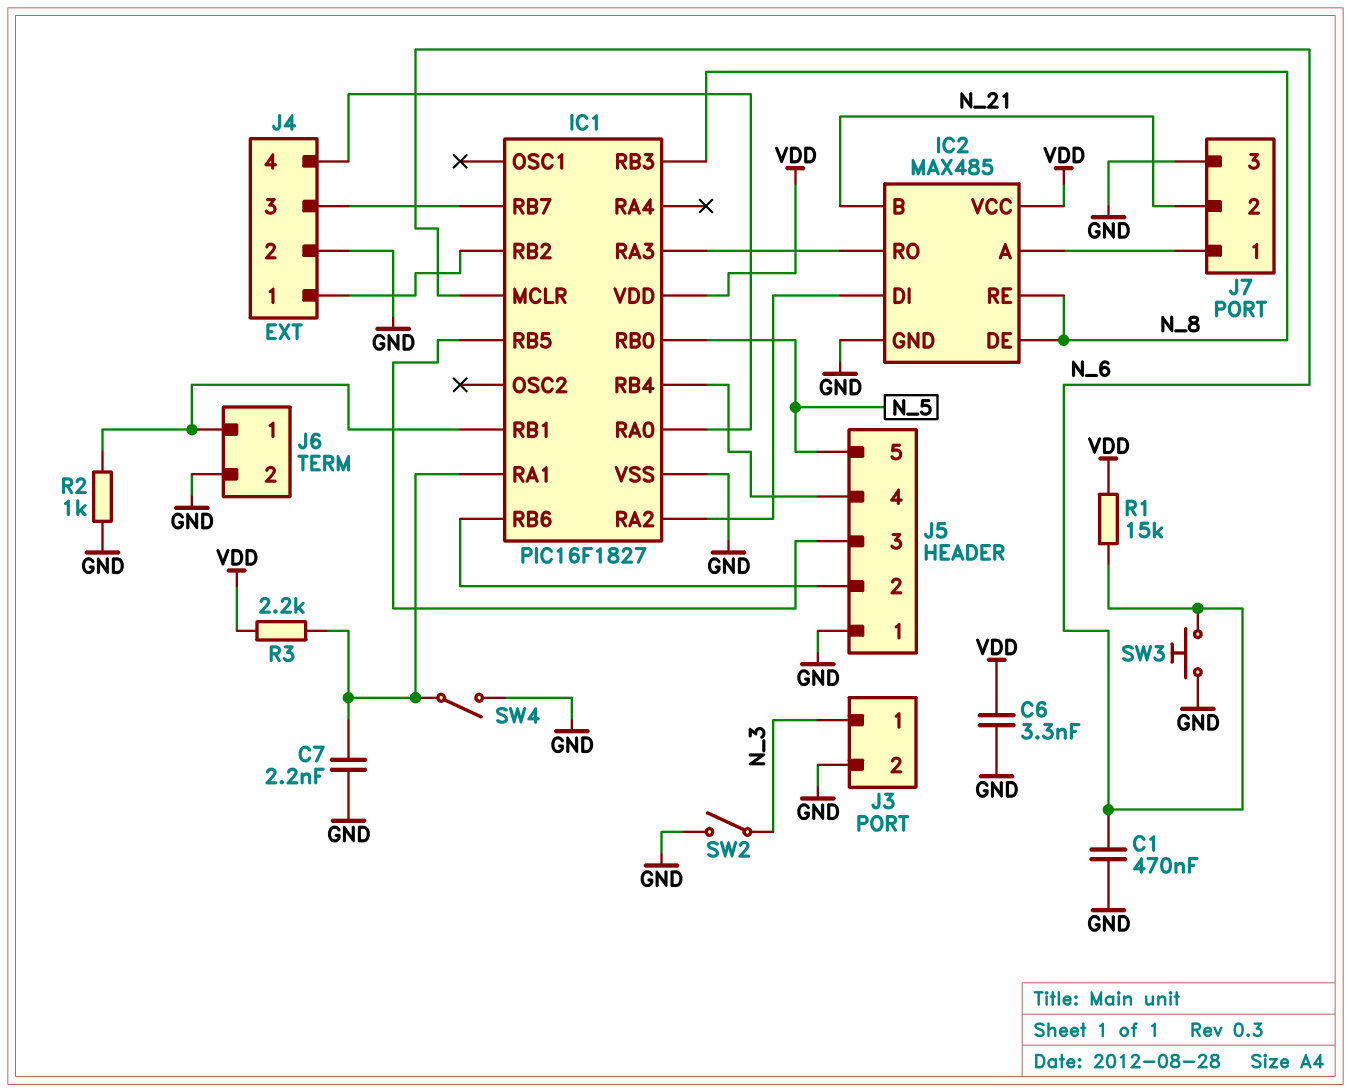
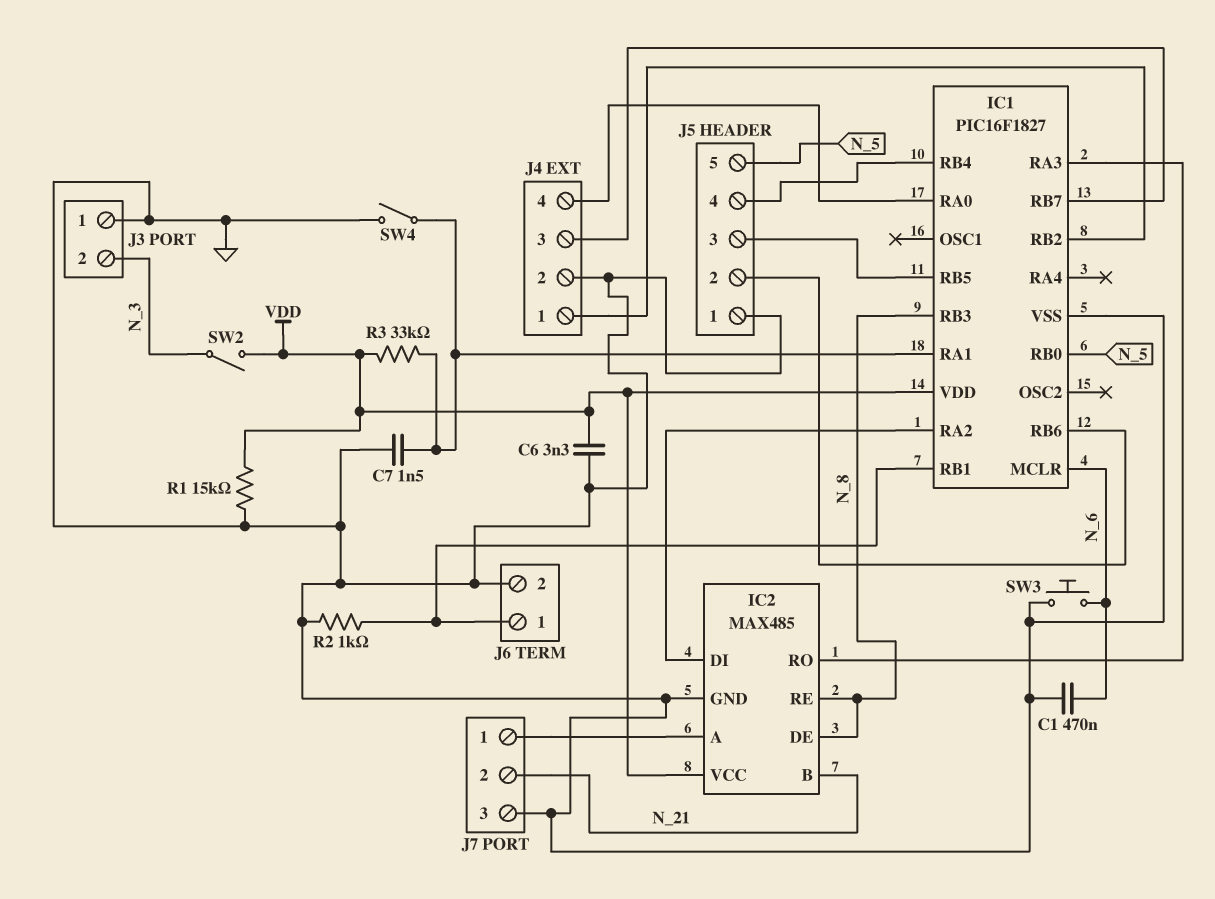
C7: 2.2nF (GND, IC1/RA1) -> 1.5nF (GND, IC1/RA1)
J3 pin 1: N_3 -> GND
J3 pin 2: GND -> N_3
R1: 15k (N_6, VDD) -> 15k (GND, VDD)
R3: 2.2k (IC1/RA1, VDD) -> 33k (IC1/RA1, VDD)
SW2: switch (GND, N_3) -> switch (N_3, VDD)

